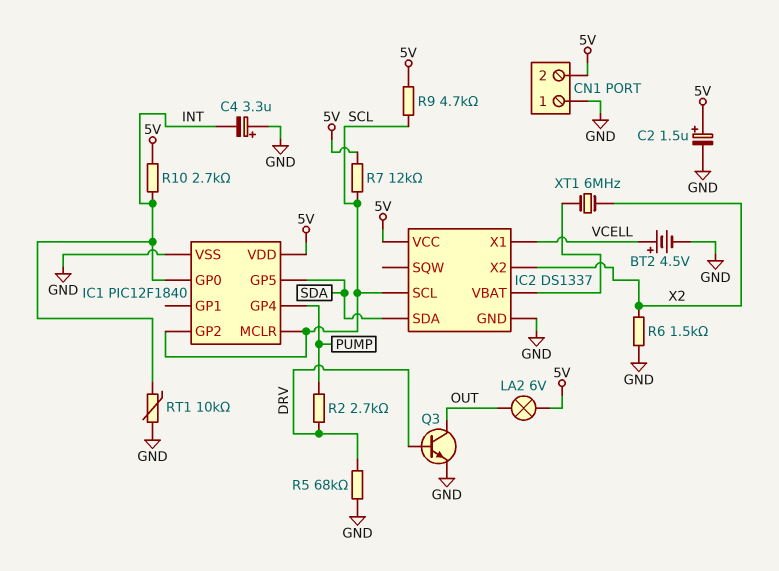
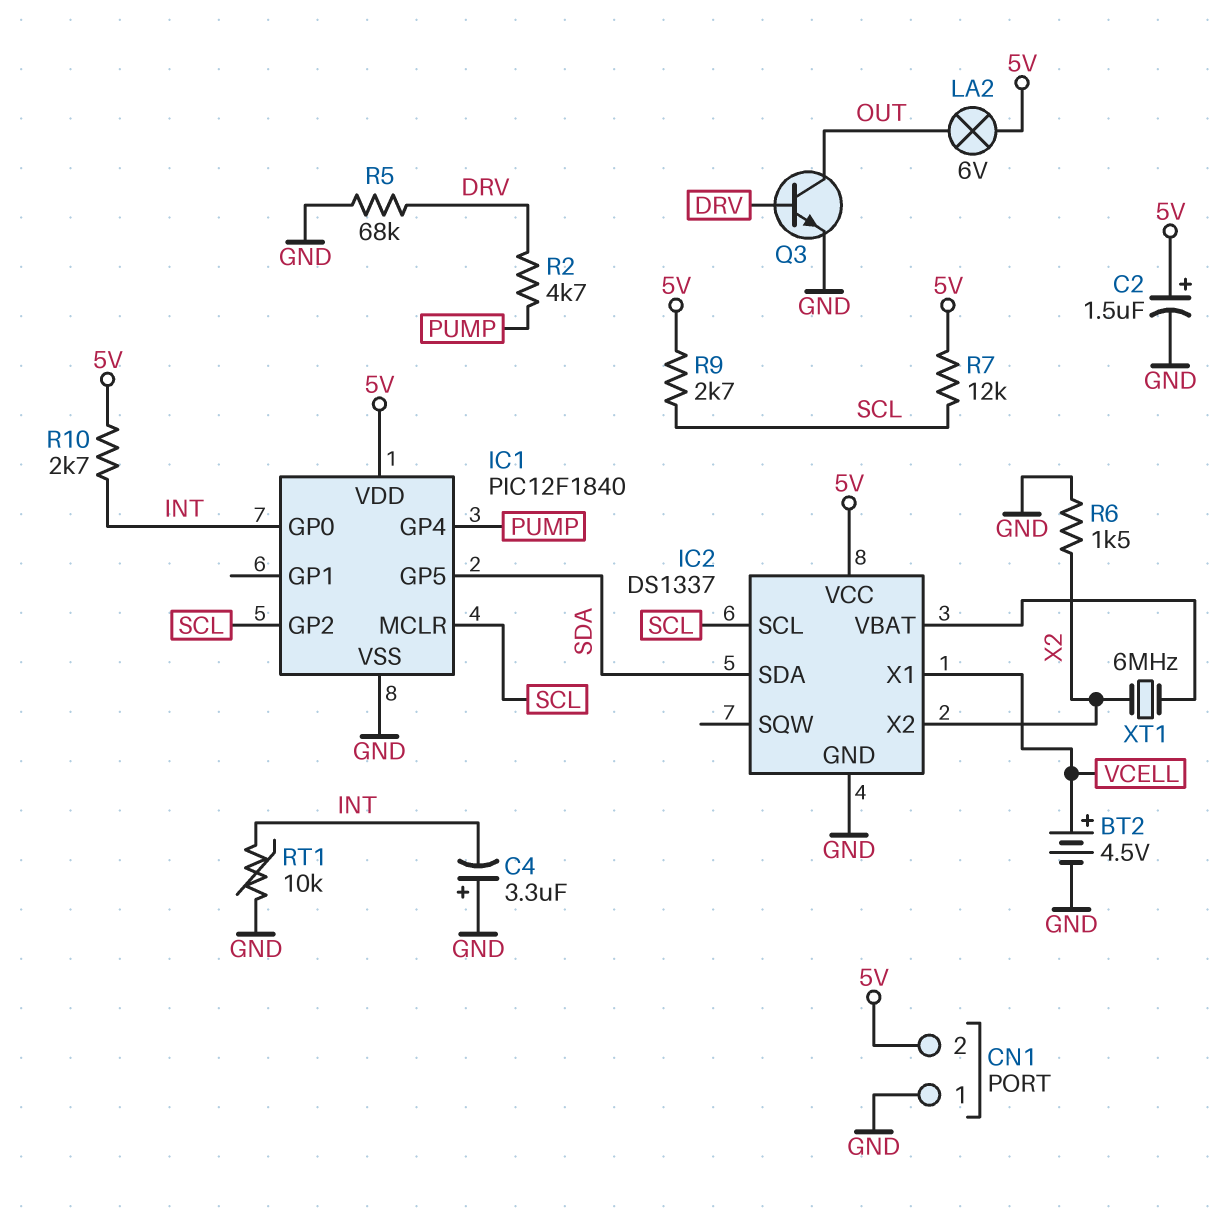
R2: 2.7k (DRV, PUMP) -> 4.7k (DRV, PUMP)
R9: 4.7k (5V, SCL) -> 2.7k (5V, SCL)

